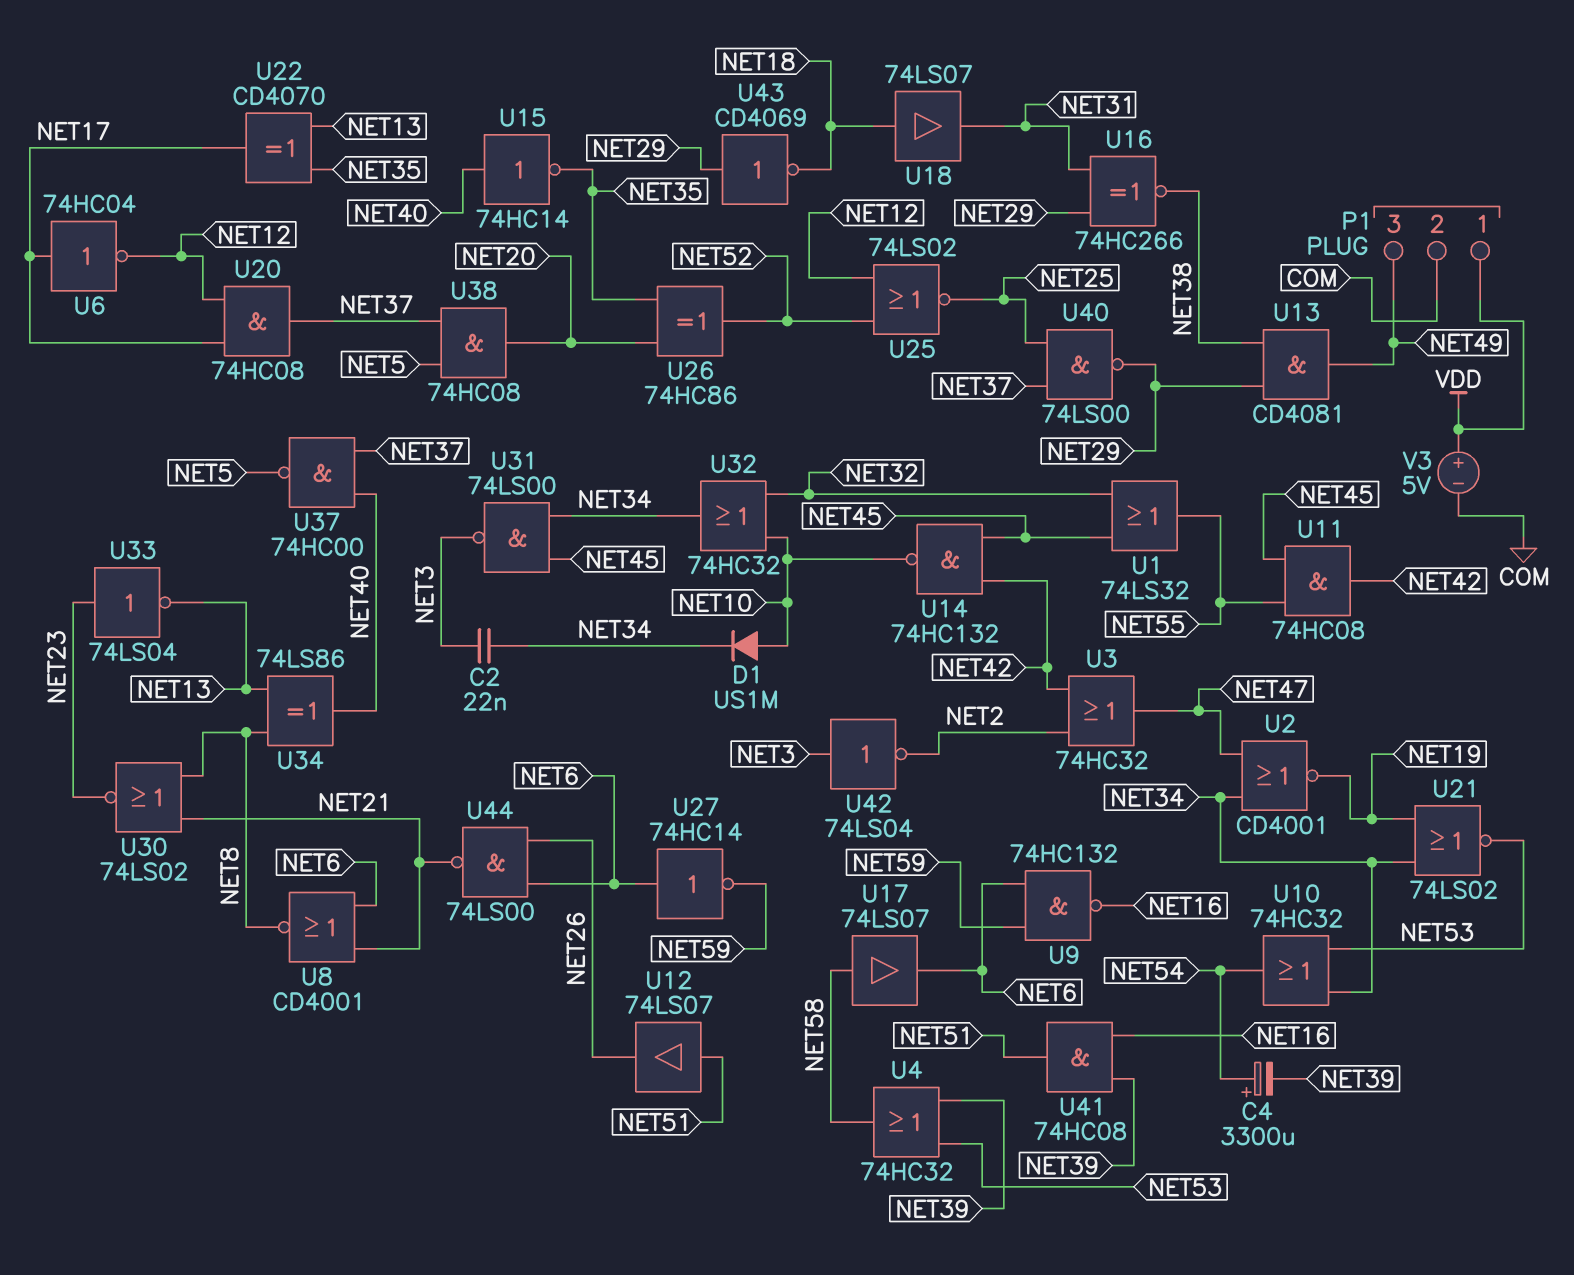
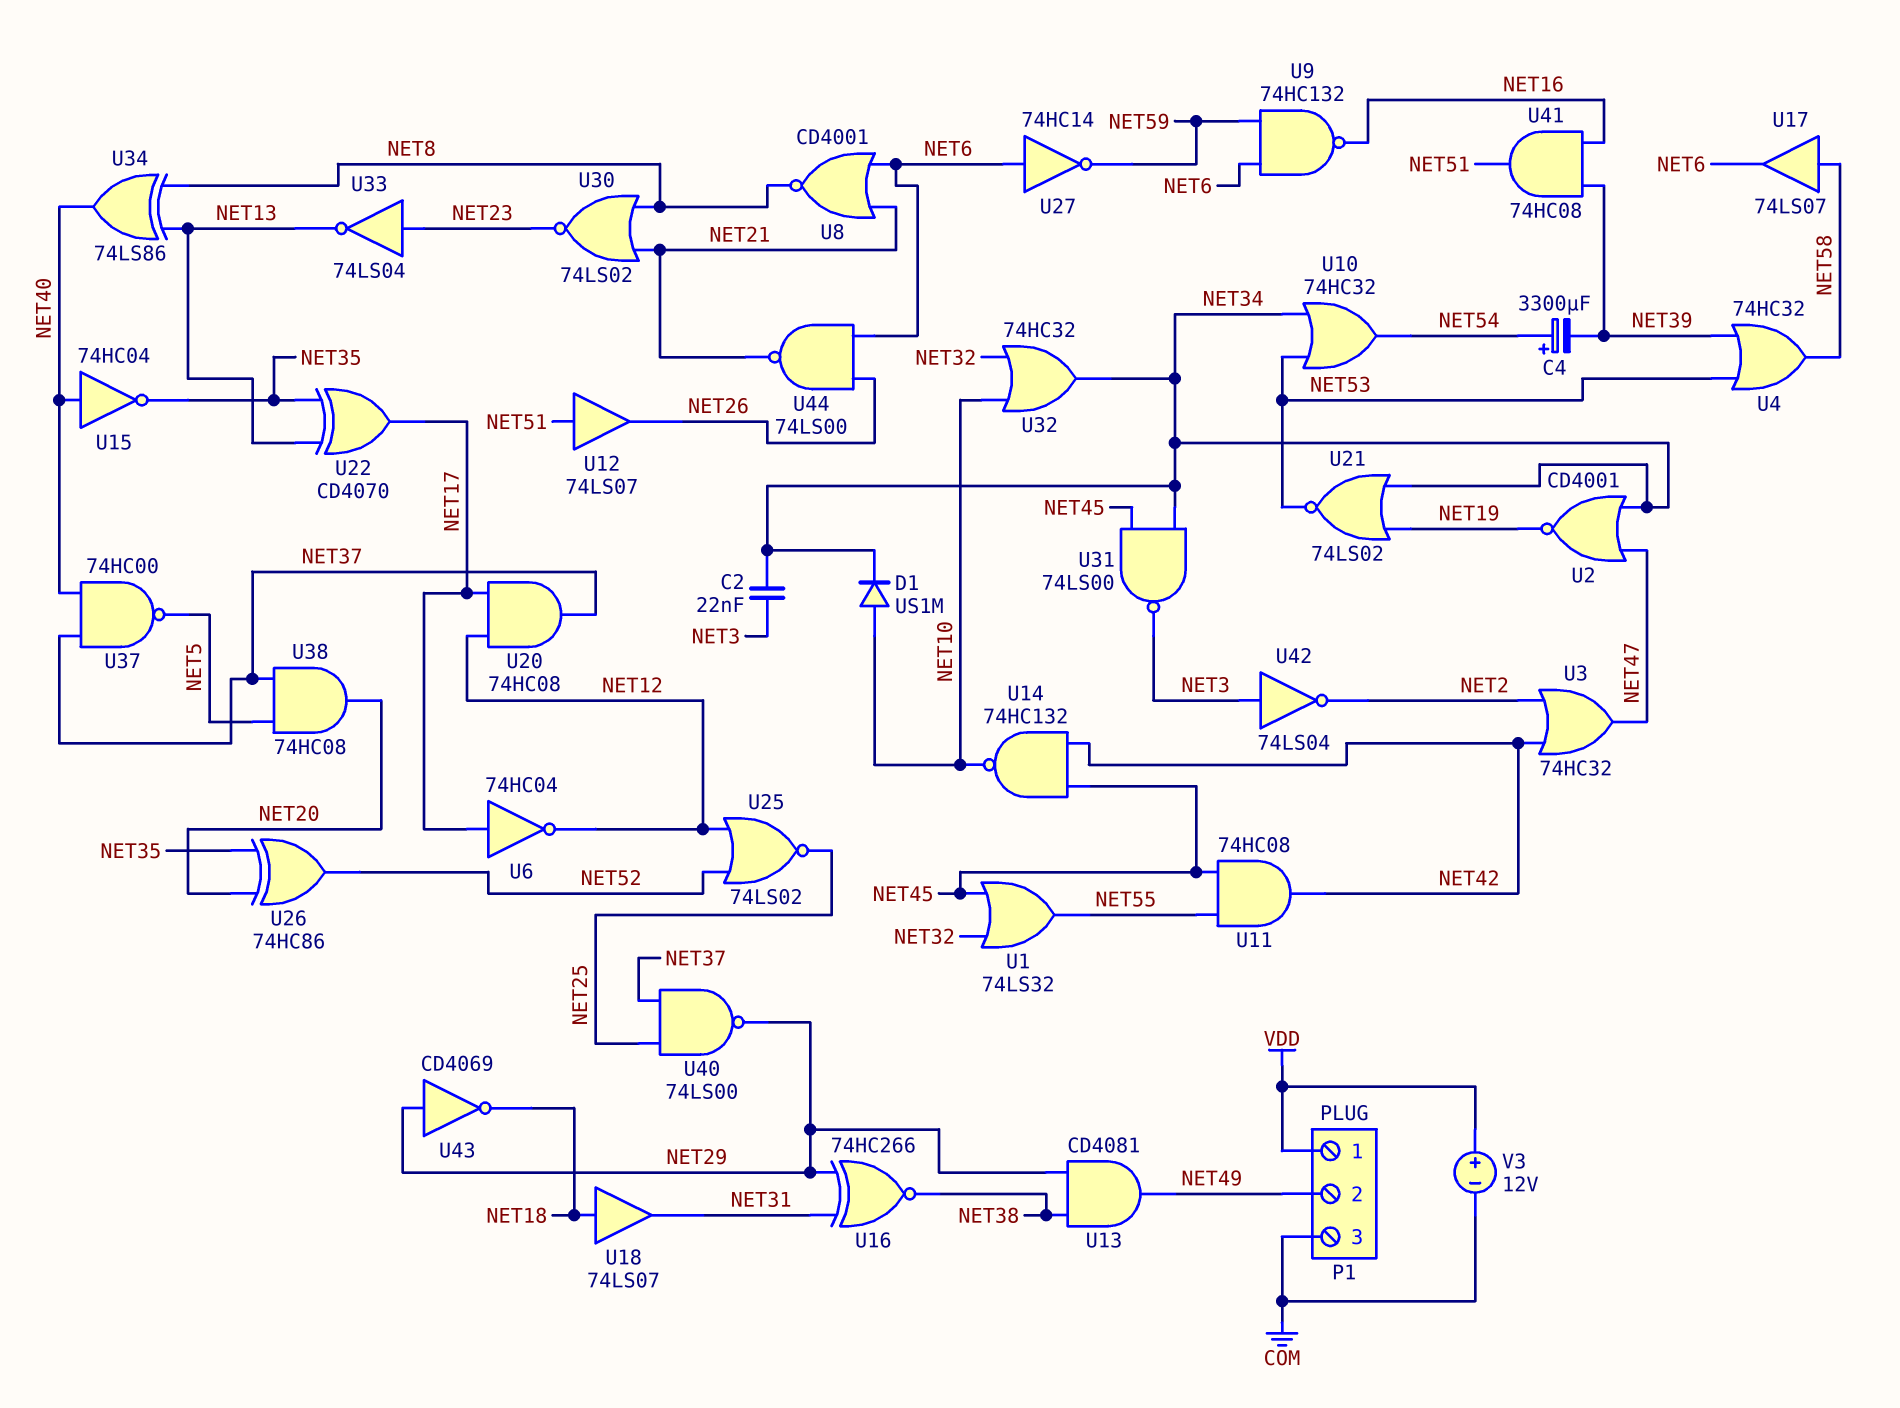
P1 pin 2: COM -> NET49
P1 pin 3: NET49 -> COM
U15: NOT 74HC14 (in NET40, out NET35) -> NOT 74HC04 (in NET40, out NET35)
V3: 5V (plus VDD, minus COM) -> 12V (plus VDD, minus COM)

